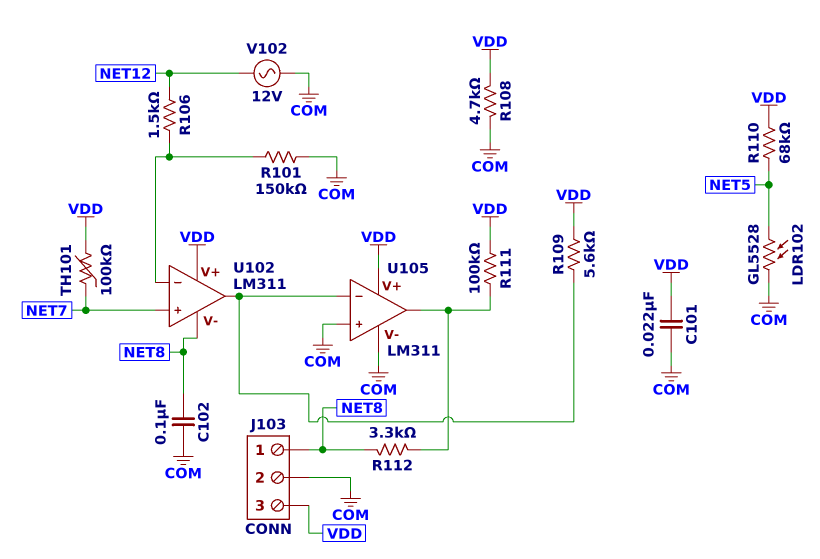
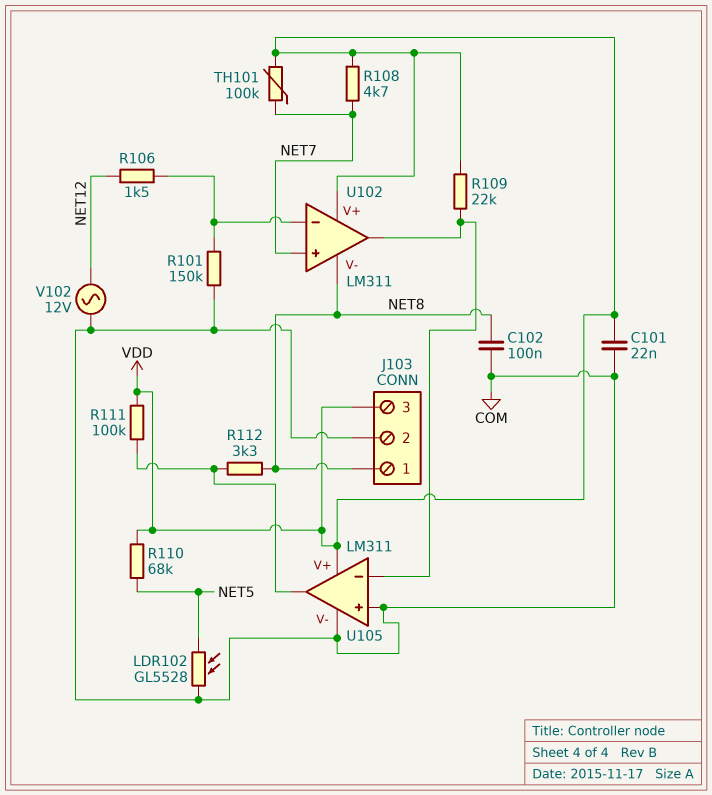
R108: 4.7k (COM, VDD) -> 4.7k (NET7, VDD)
R109: 5.6k (U102/out, VDD) -> 22k (U102/out, VDD)

